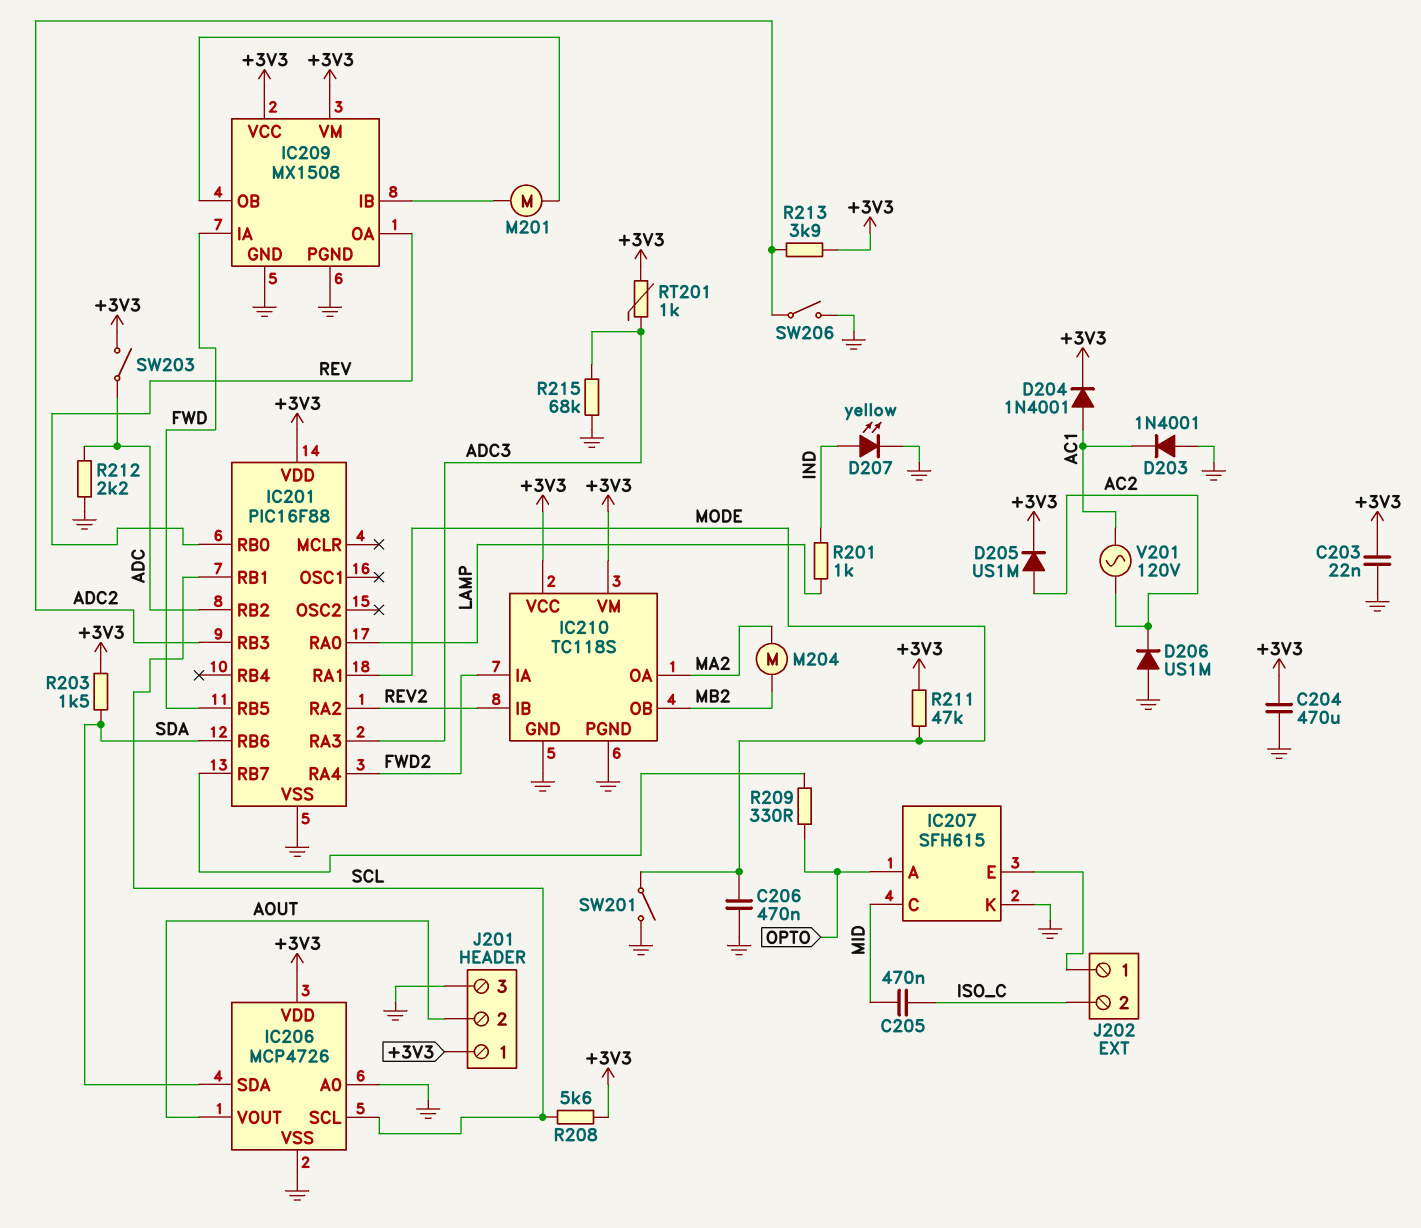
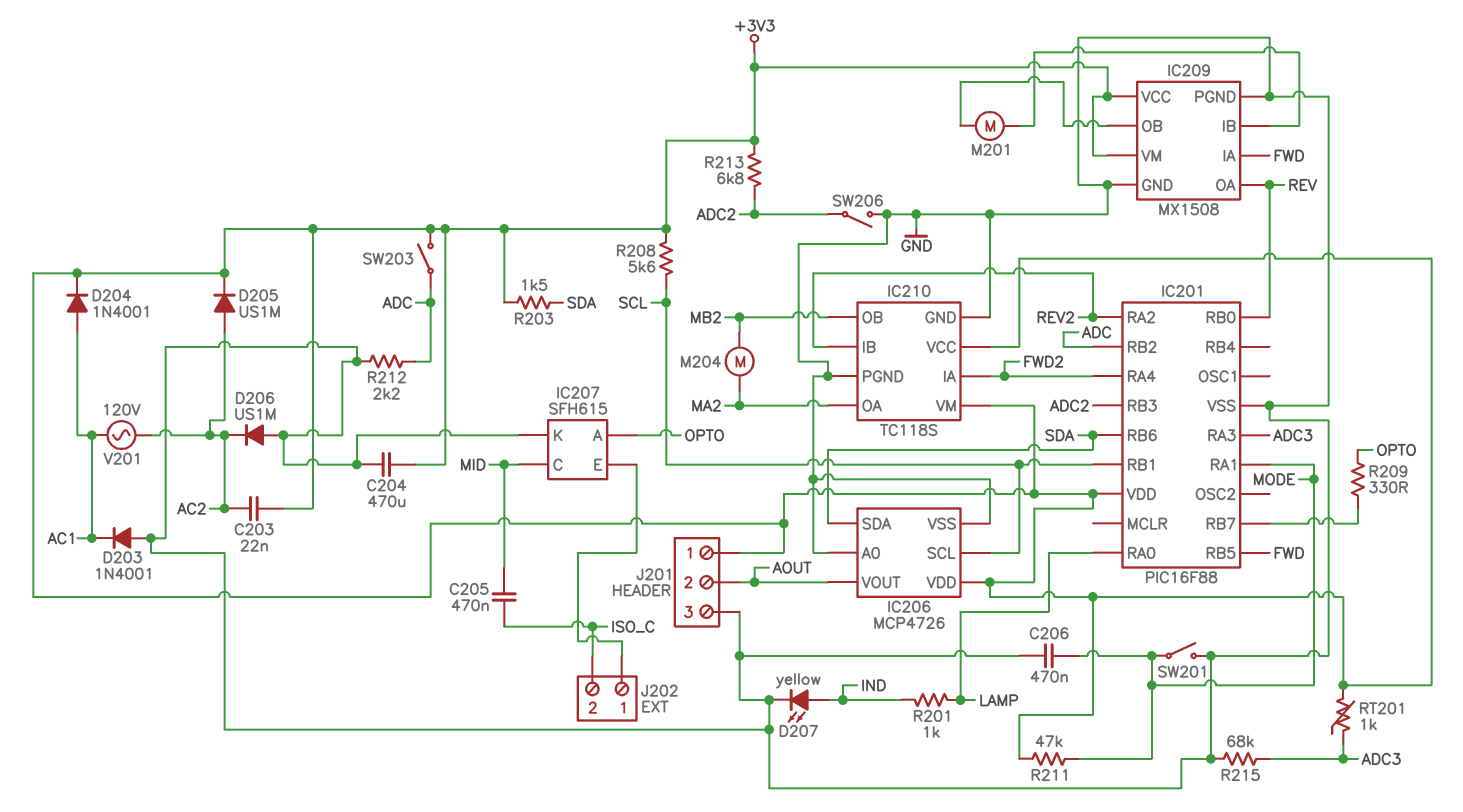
C203: 22nF (+3V3, GND) -> 22nF (+3V3, AC2)
R213: 3.9k (+3V3, ADC2) -> 6.8k (+3V3, ADC2)

